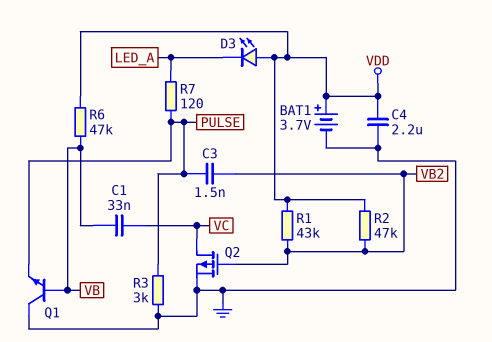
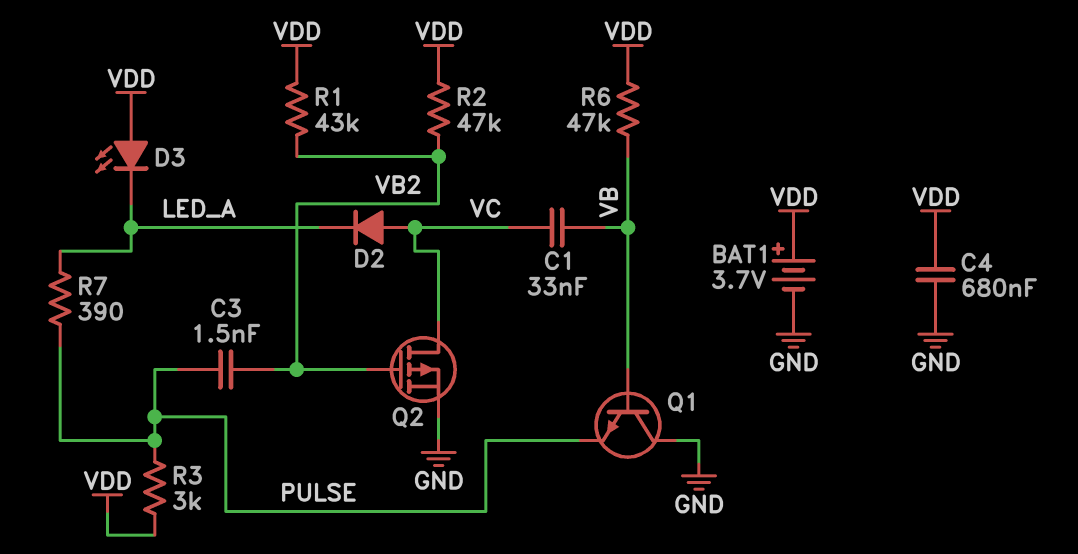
C4: 2.2uF (GND, VDD) -> 680nF (GND, VDD)
D2: none -> diode (A VC, K LED_A)
R3: 3k (GND, PULSE) -> 3k (PULSE, VDD)
R7: 120 (LED_A, PULSE) -> 390 (LED_A, PULSE)

